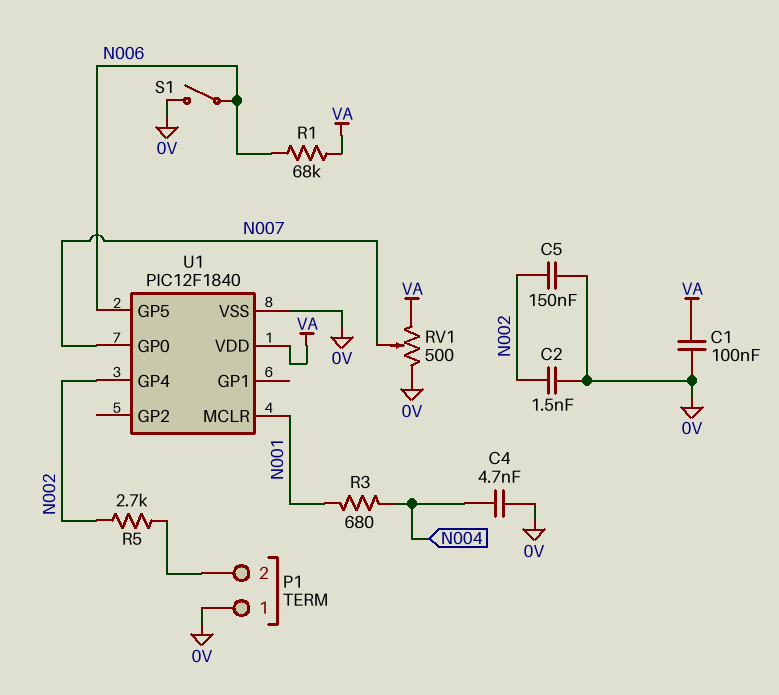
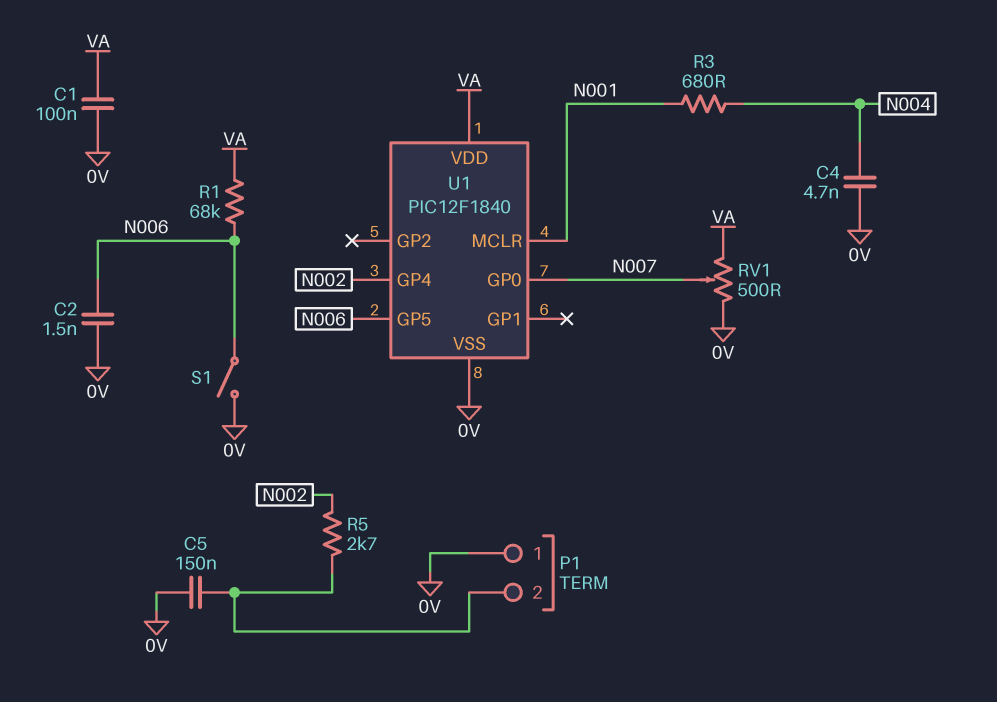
C2: 1.5nF (0V, N002) -> 1.5nF (0V, N006)
C5: 150nF (0V, N002) -> 150nF (0V, P1/2)

